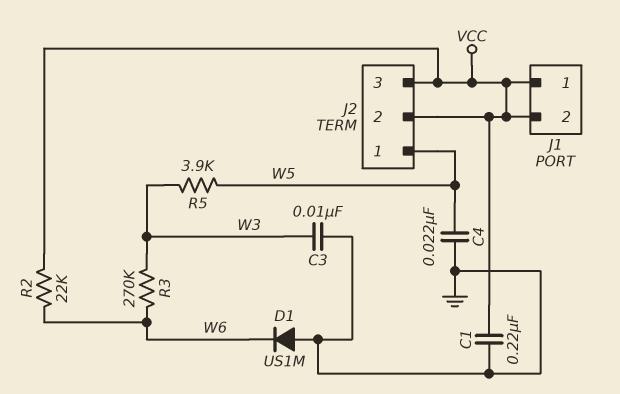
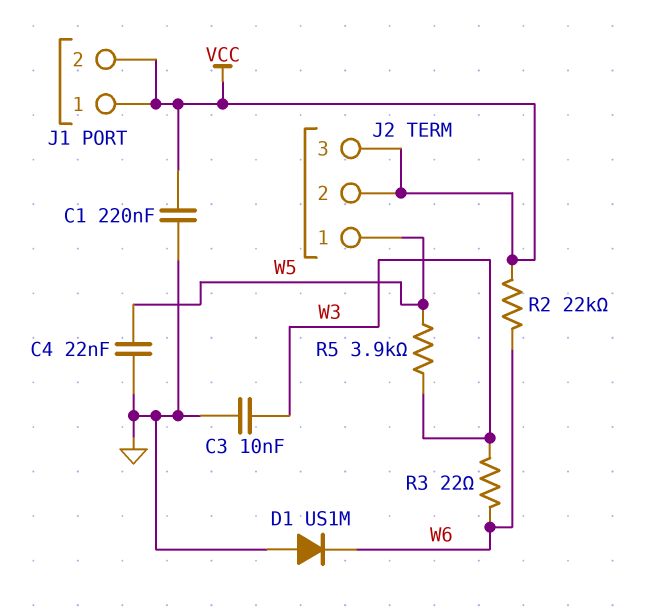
R3: 270k (W3, W6) -> 22 (W3, W6)

